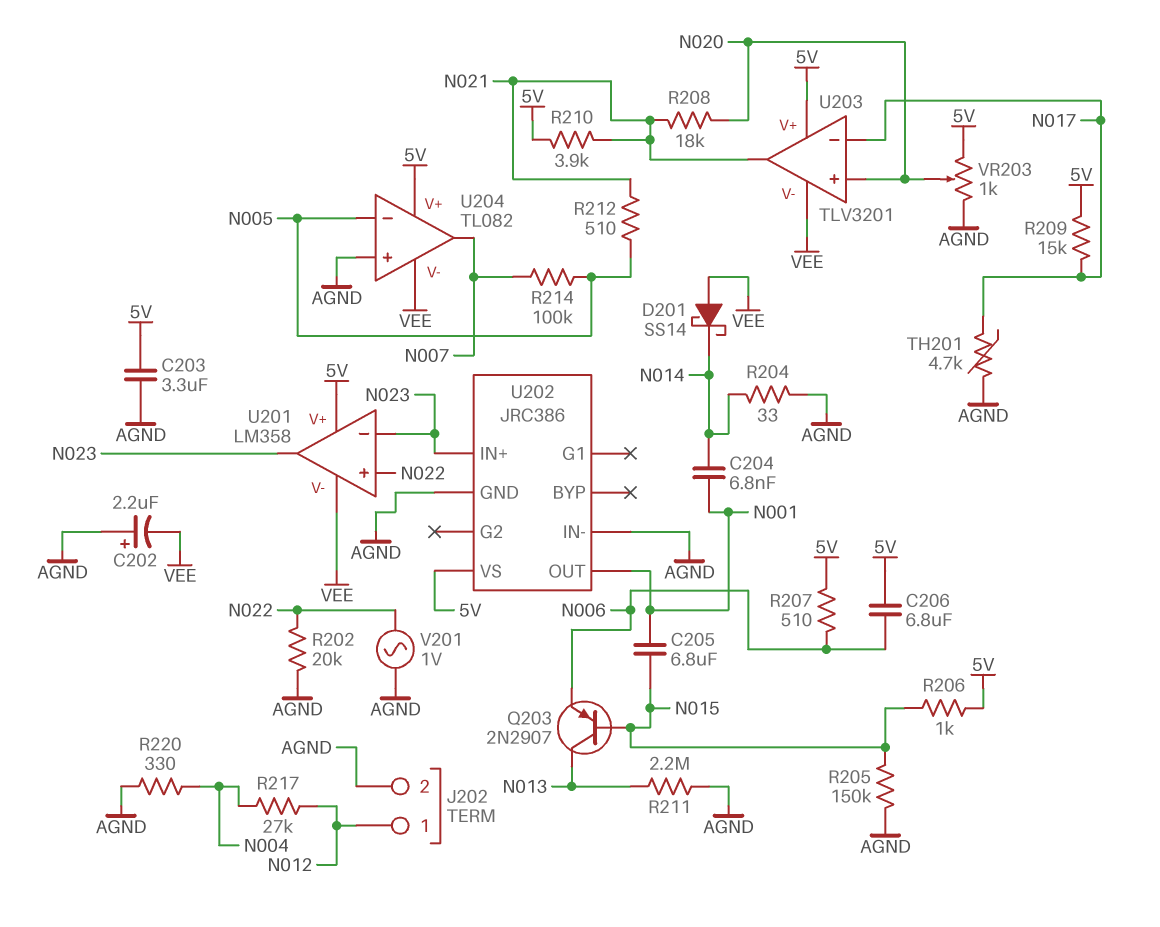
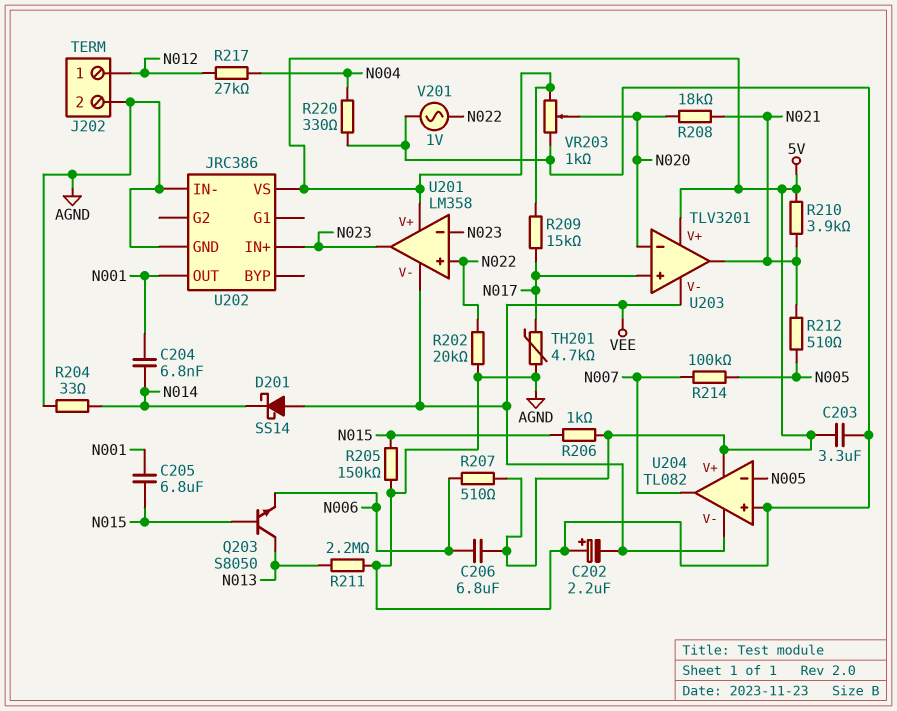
Q203: PNP 2N2907 (B N015, C N013, E N006) -> NPN S8050 (B N015, C N013, E N006)
U203 pin in+: N020 -> N017
U203 pin in-: N017 -> N020

